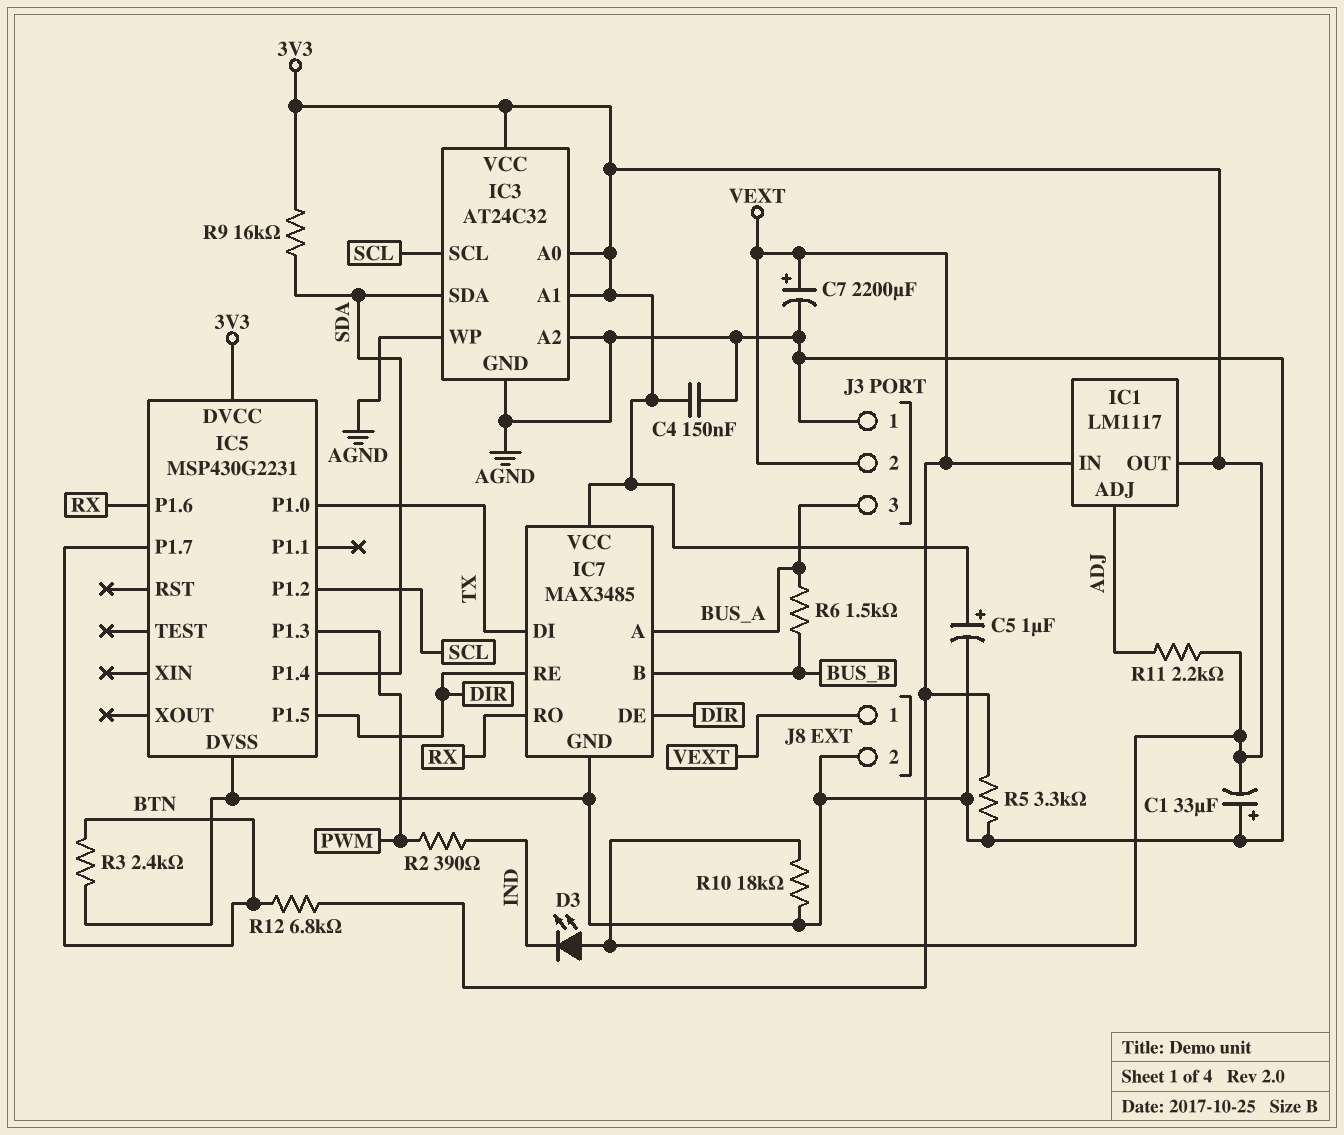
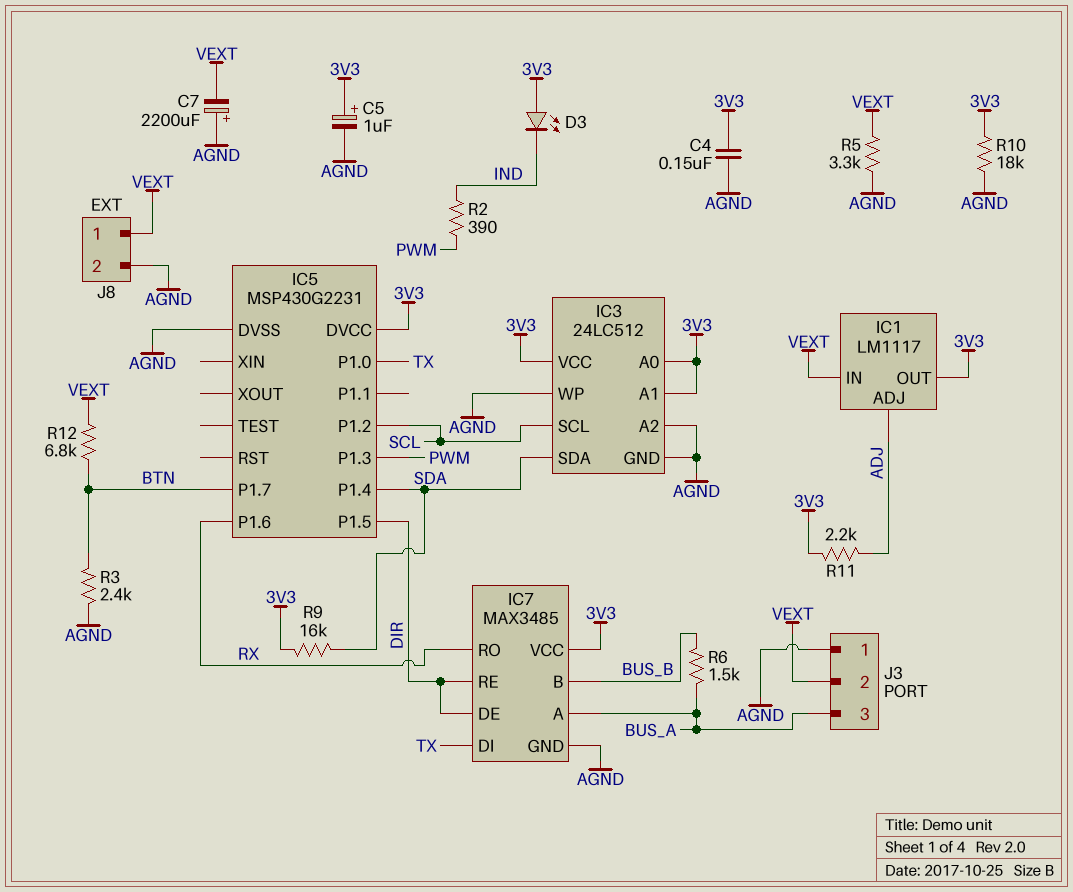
C1: 33uF (plus AGND, minus 3V3) -> none
C7: 2200uF (plus VEXT, minus AGND) -> 2200uF (plus AGND, minus VEXT)
IC3: AT24C32 -> 24LC512

